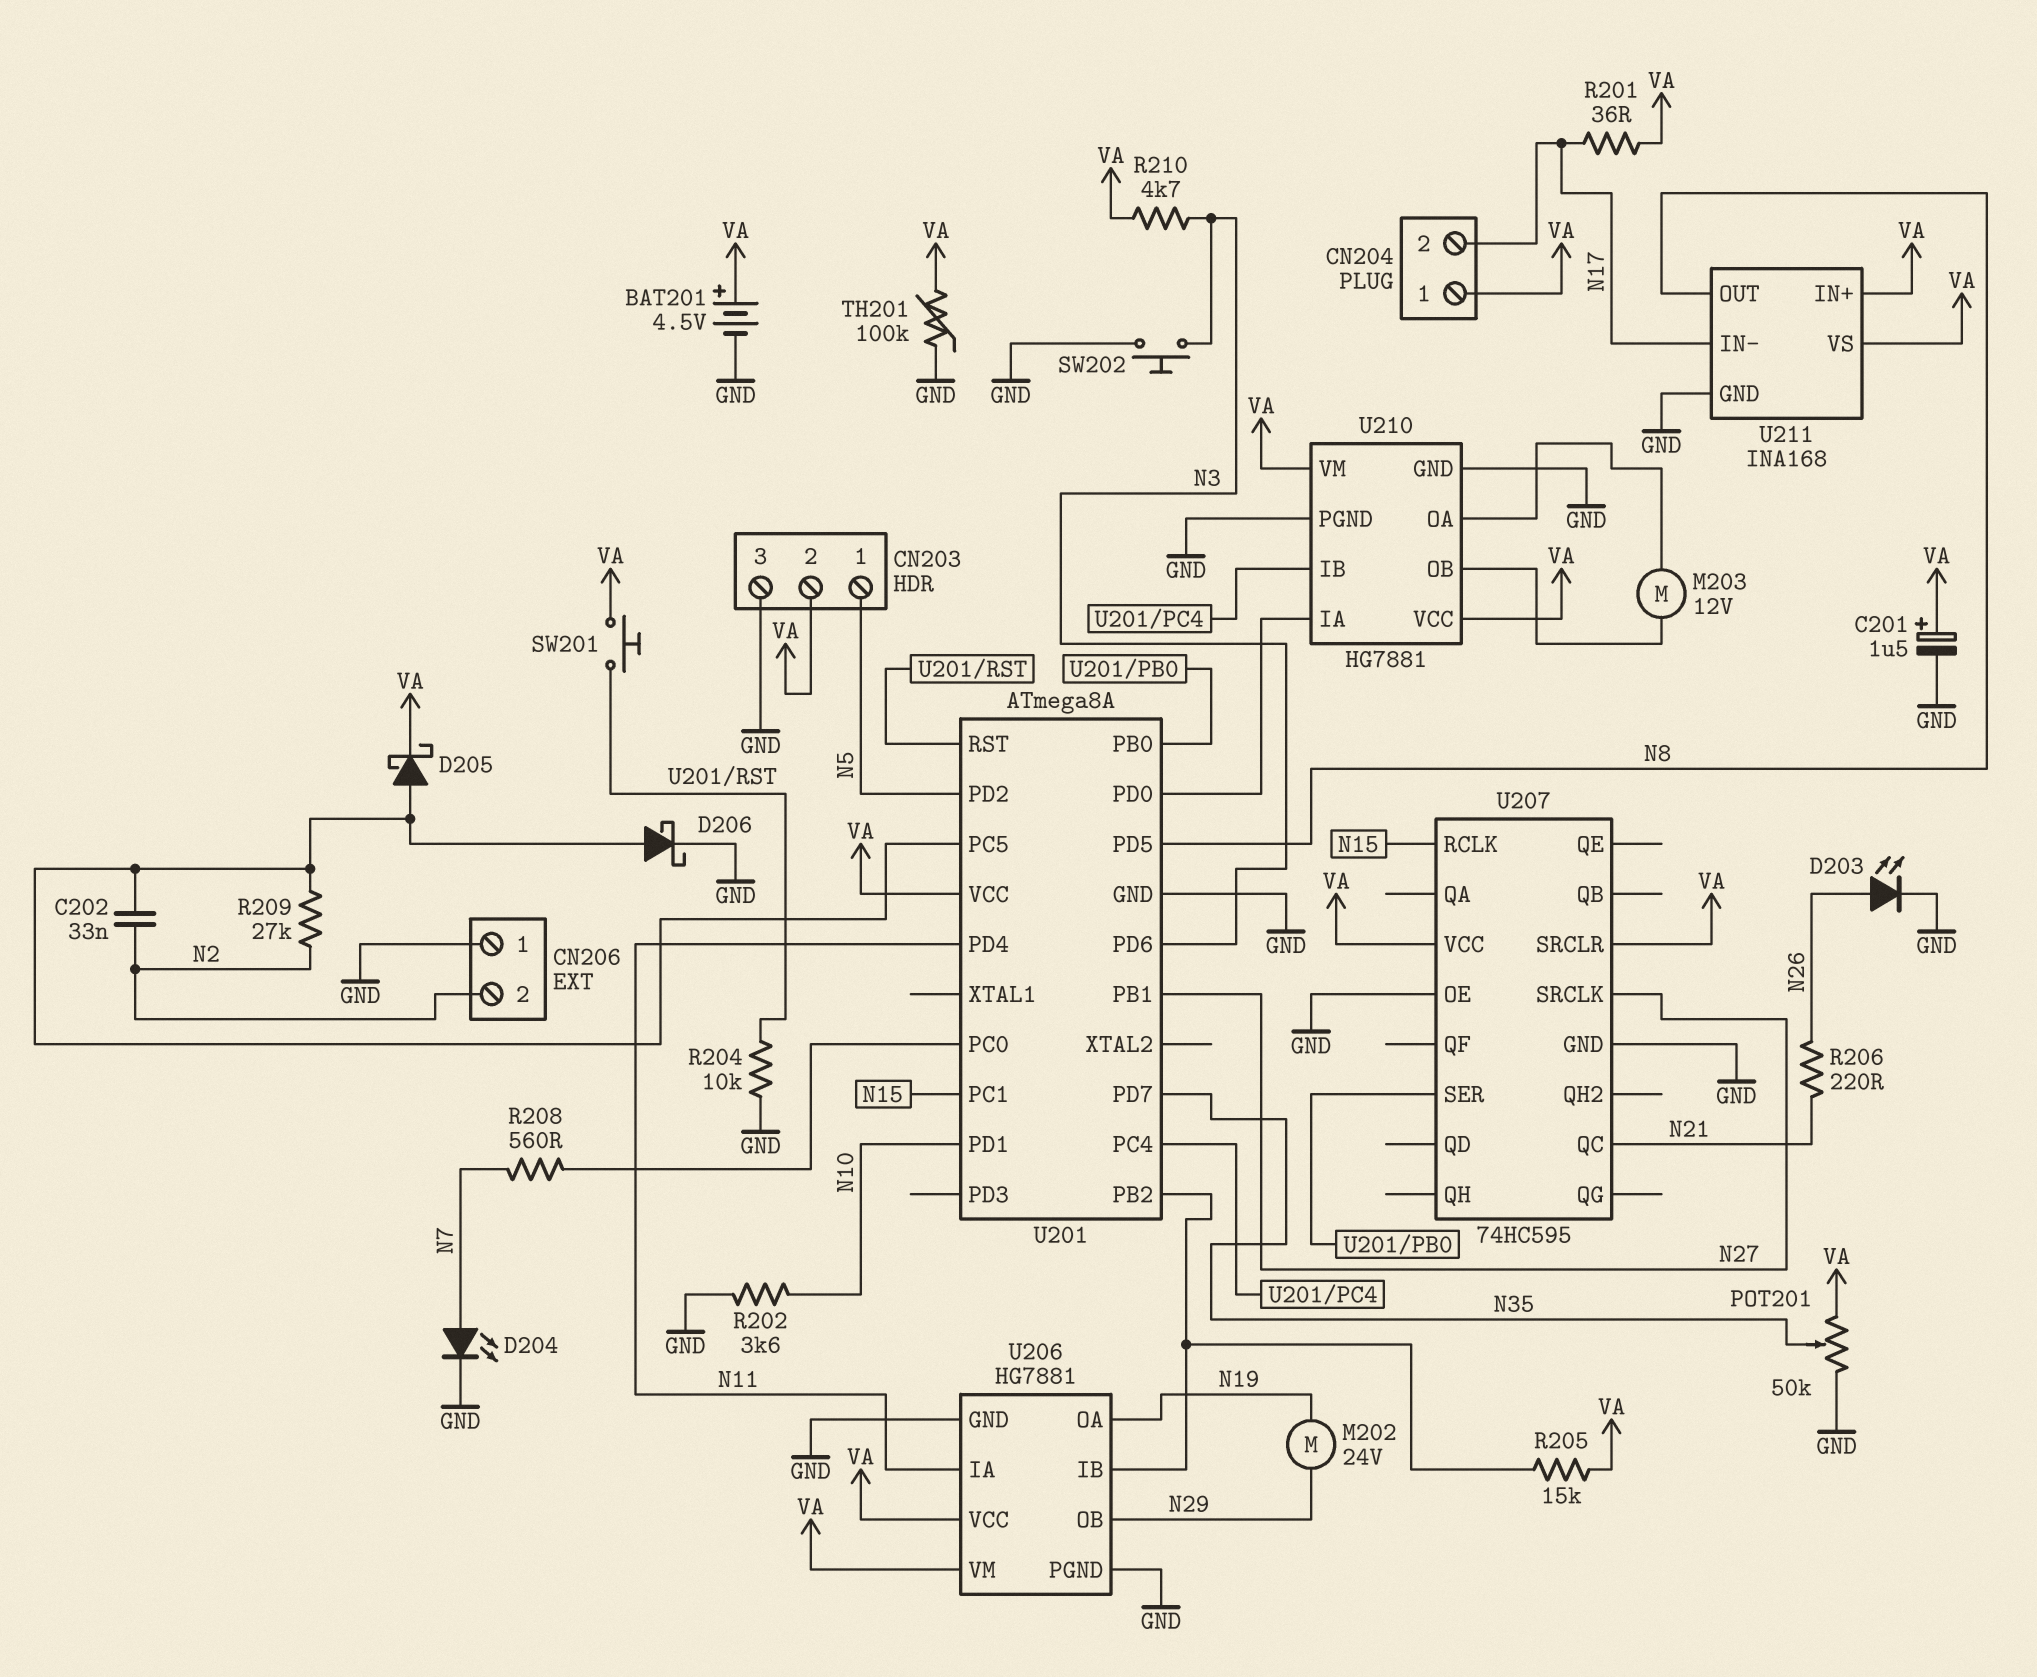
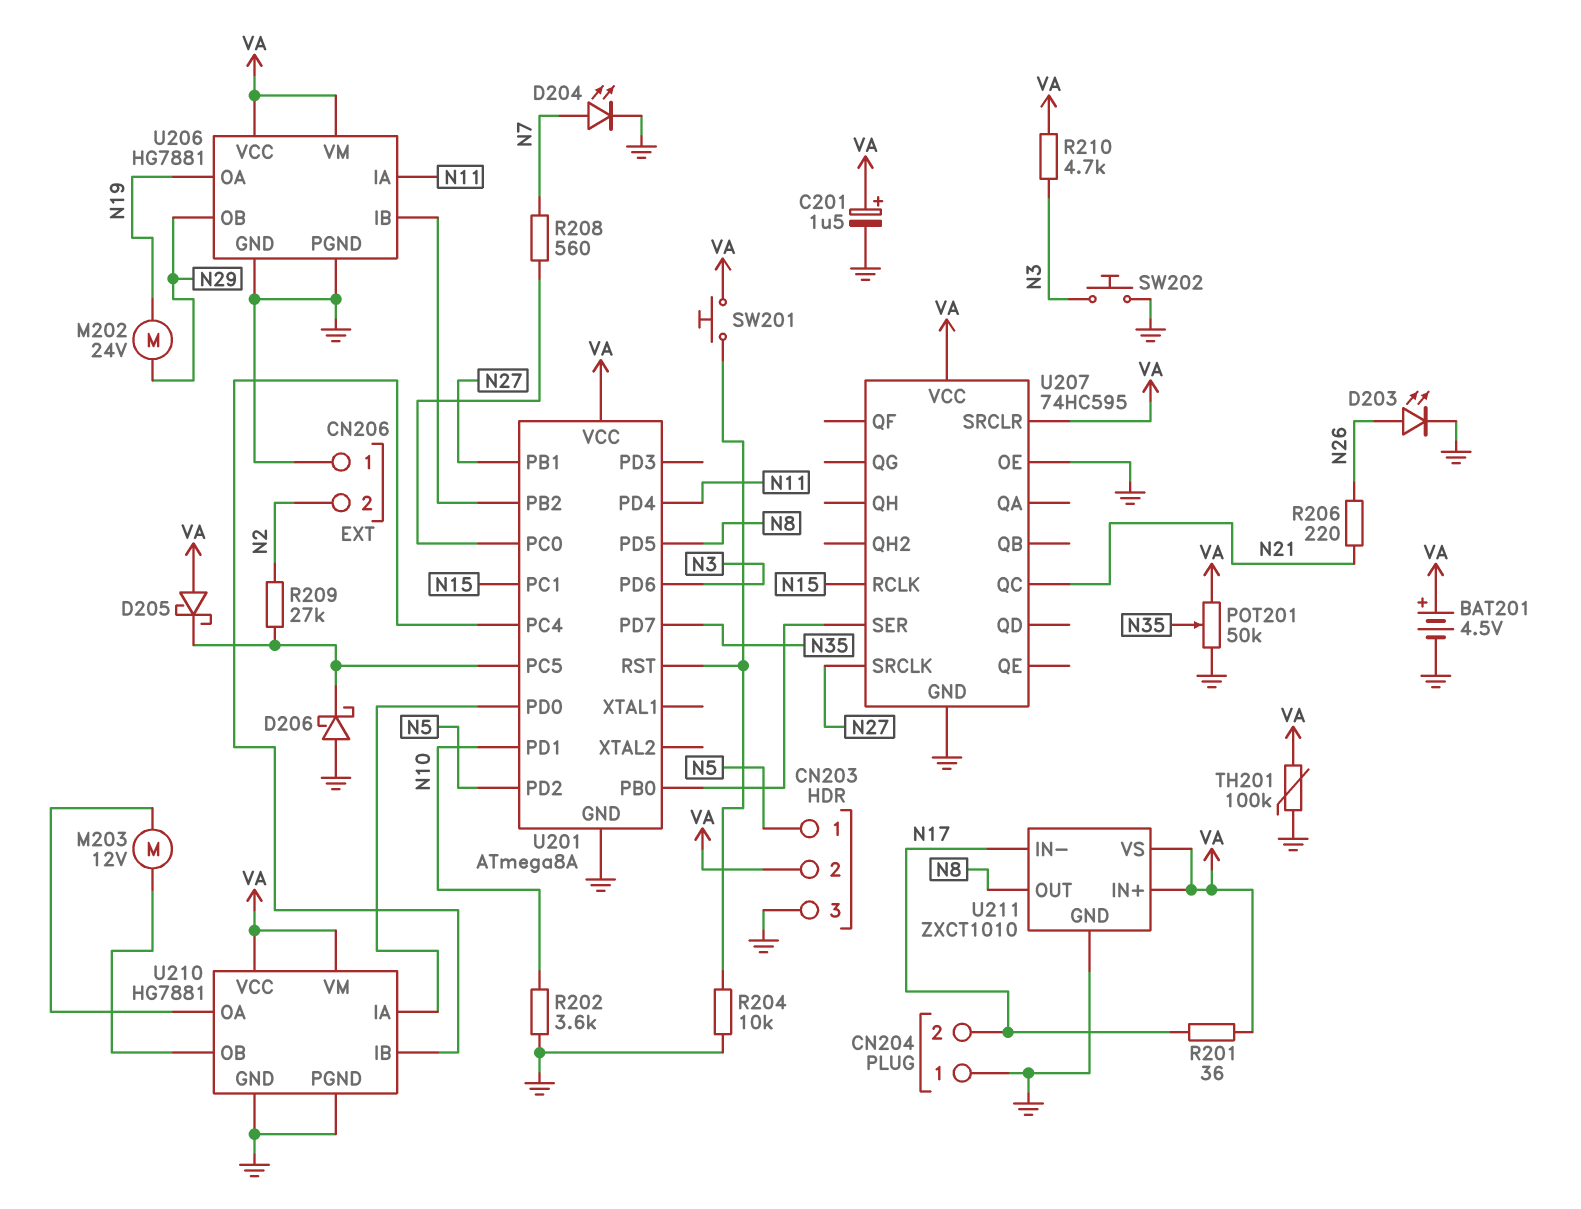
C202: 33nF (N2, U201/PC5) -> none
CN204 pin 1: VA -> GND
D205: schottky (A U201/PC5, K VA) -> schottky (A VA, K U201/PC5)
D206: schottky (A U201/PC5, K GND) -> schottky (A GND, K U201/PC5)
R205: 15k (U201/PB2, VA) -> none
U211: INA168 -> ZXCT1010

